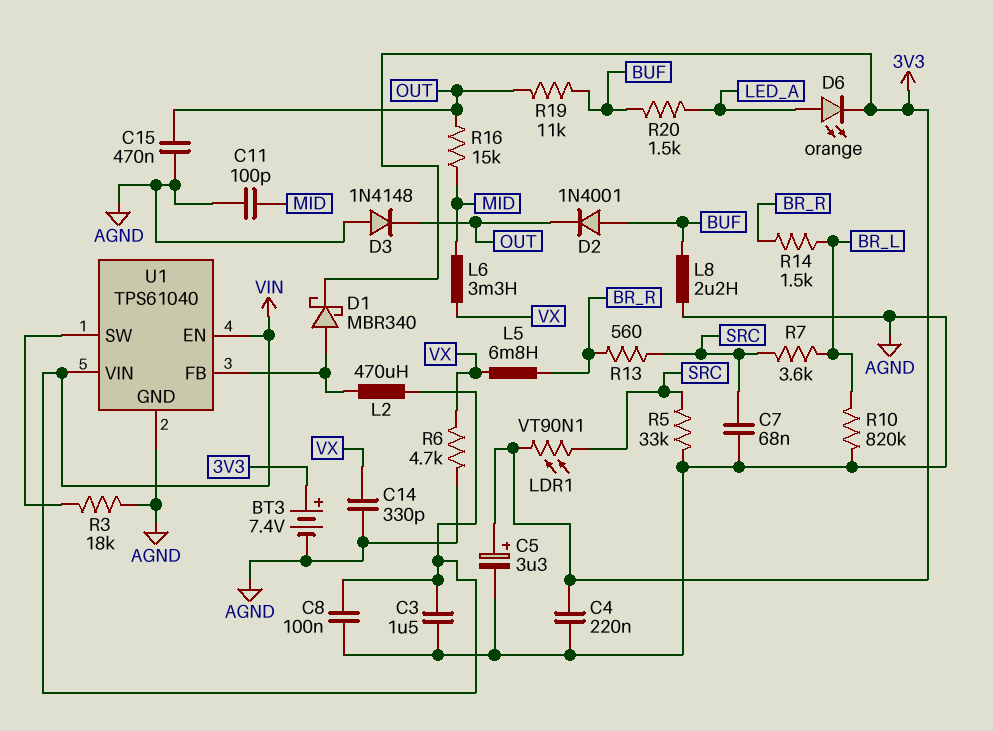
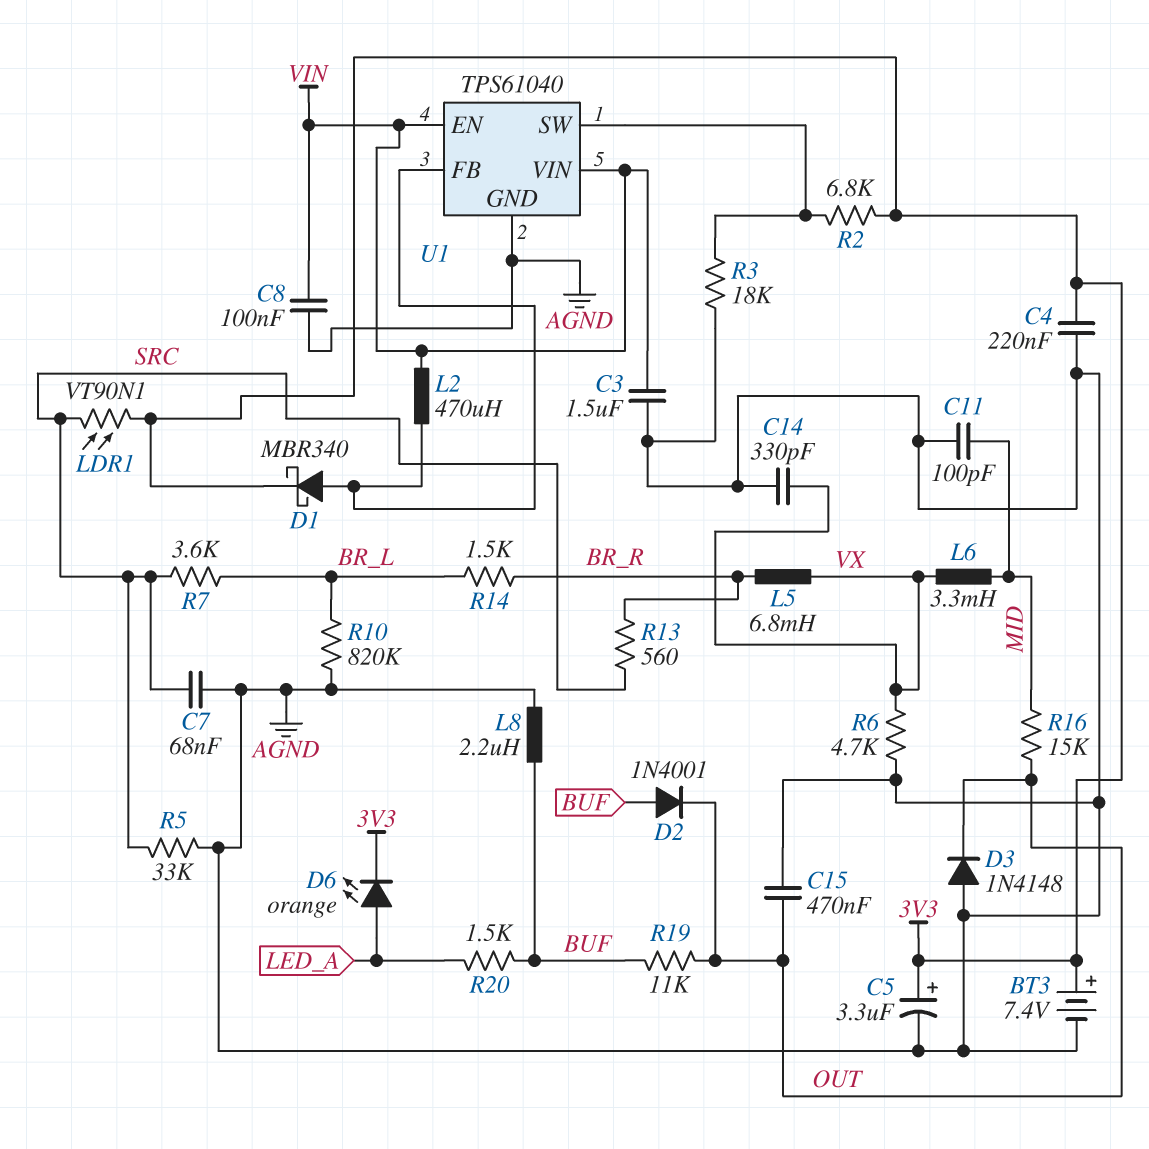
R2: none -> 6.8k (3V3, U1/SW)

